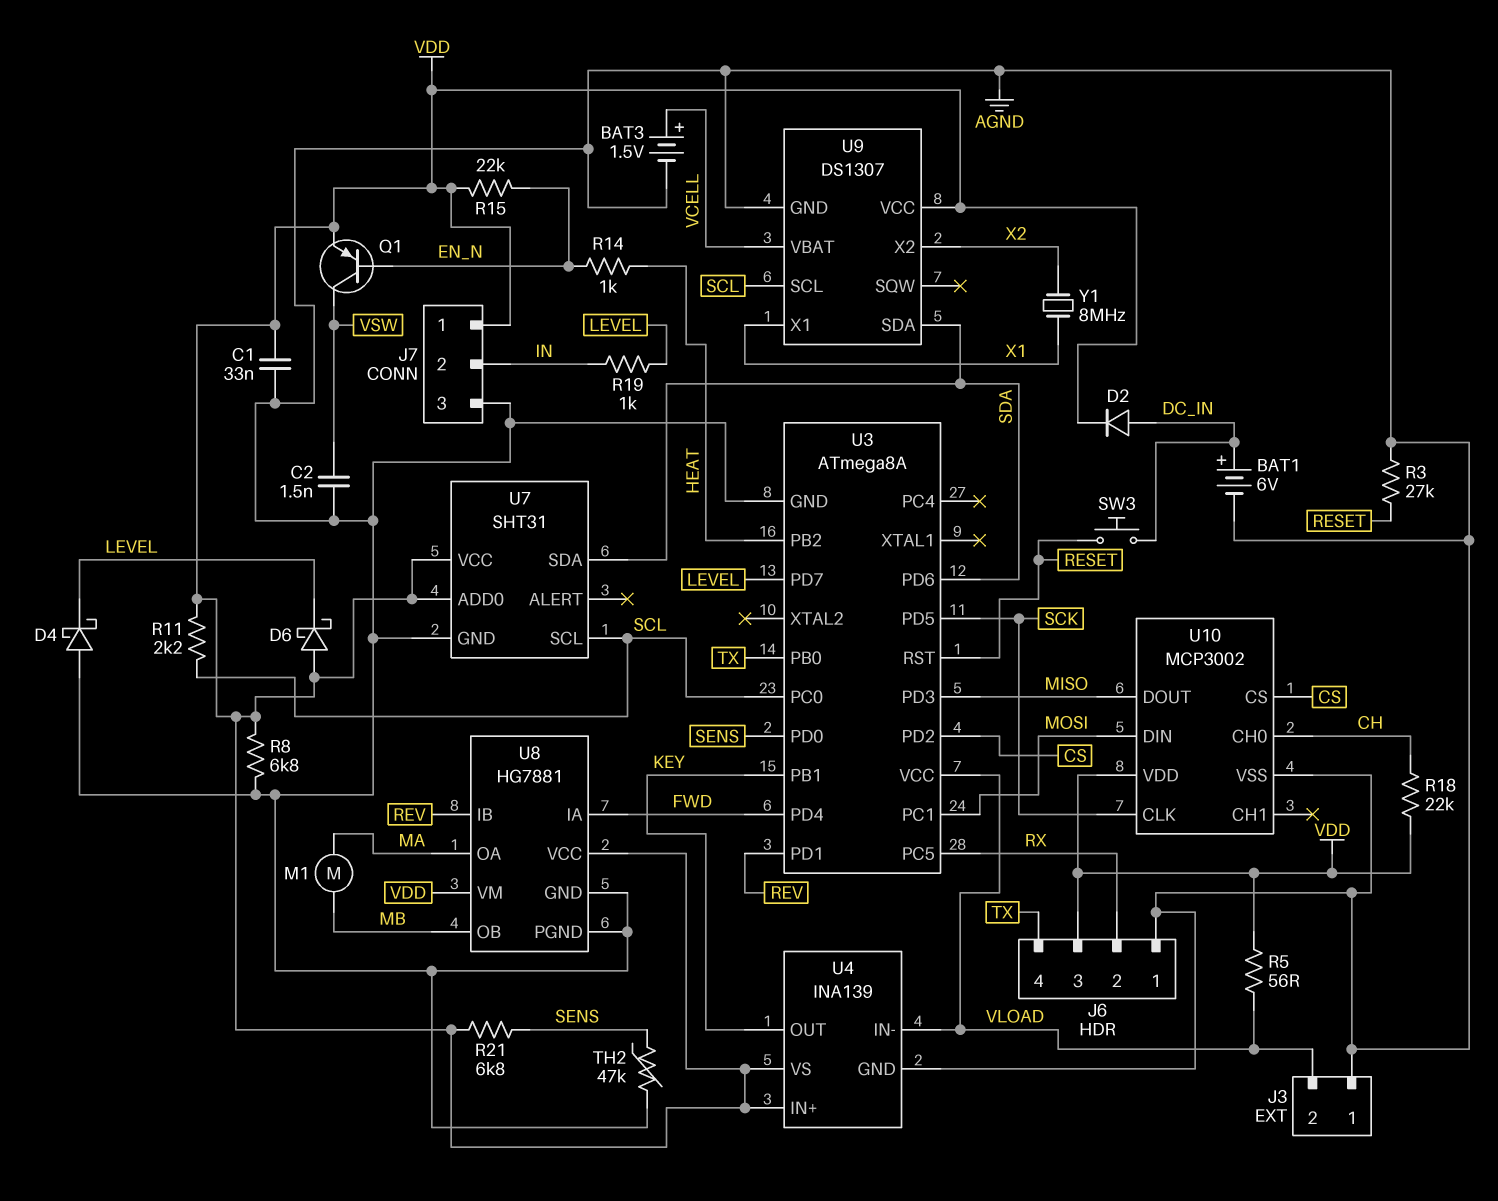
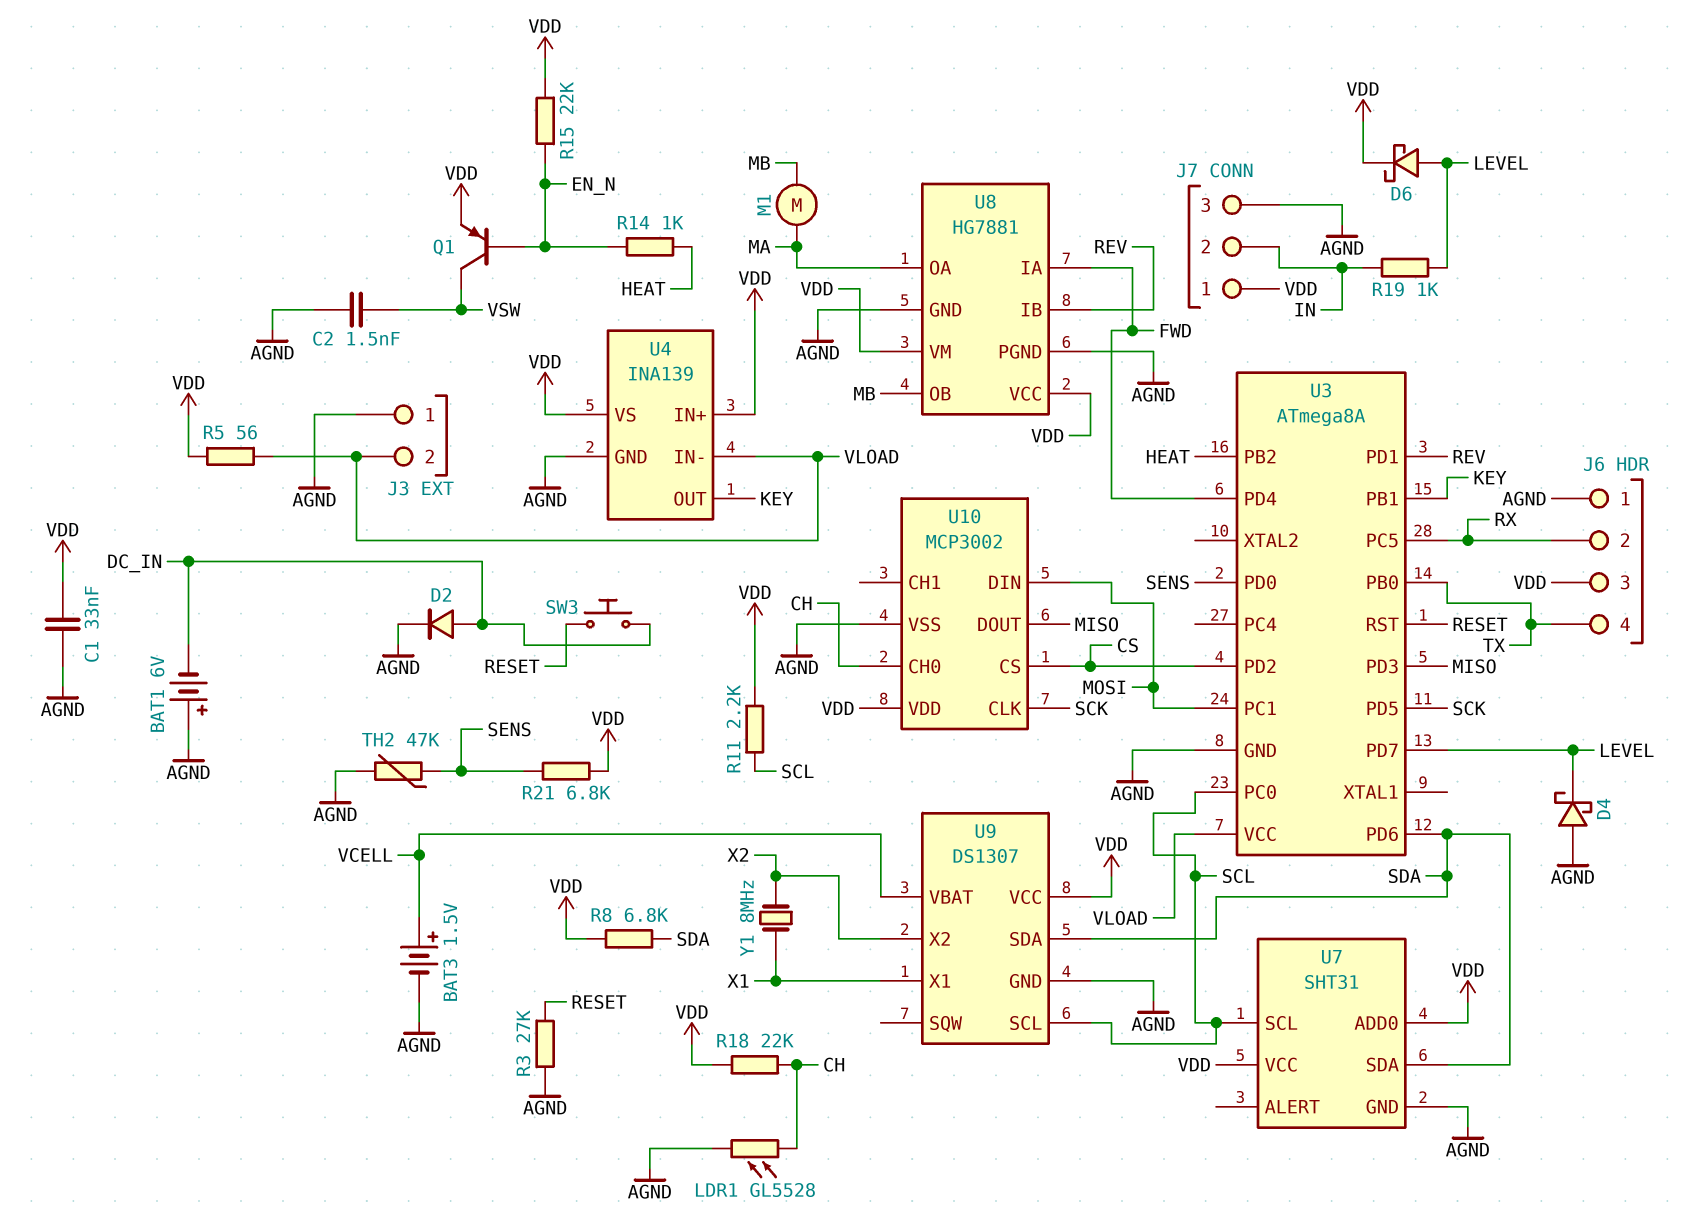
BAT1: 6V (plus DC_IN, minus AGND) -> 6V (plus AGND, minus DC_IN)
D2: diode (A DC_IN, K VDD) -> diode (A DC_IN, K AGND)
D6: schottky (A VDD, K LEVEL) -> schottky (A LEVEL, K VDD)
LDR1: none -> GL5528 (AGND, CH)
R8: 6.8k (AGND, VDD) -> 6.8k (SDA, VDD)

